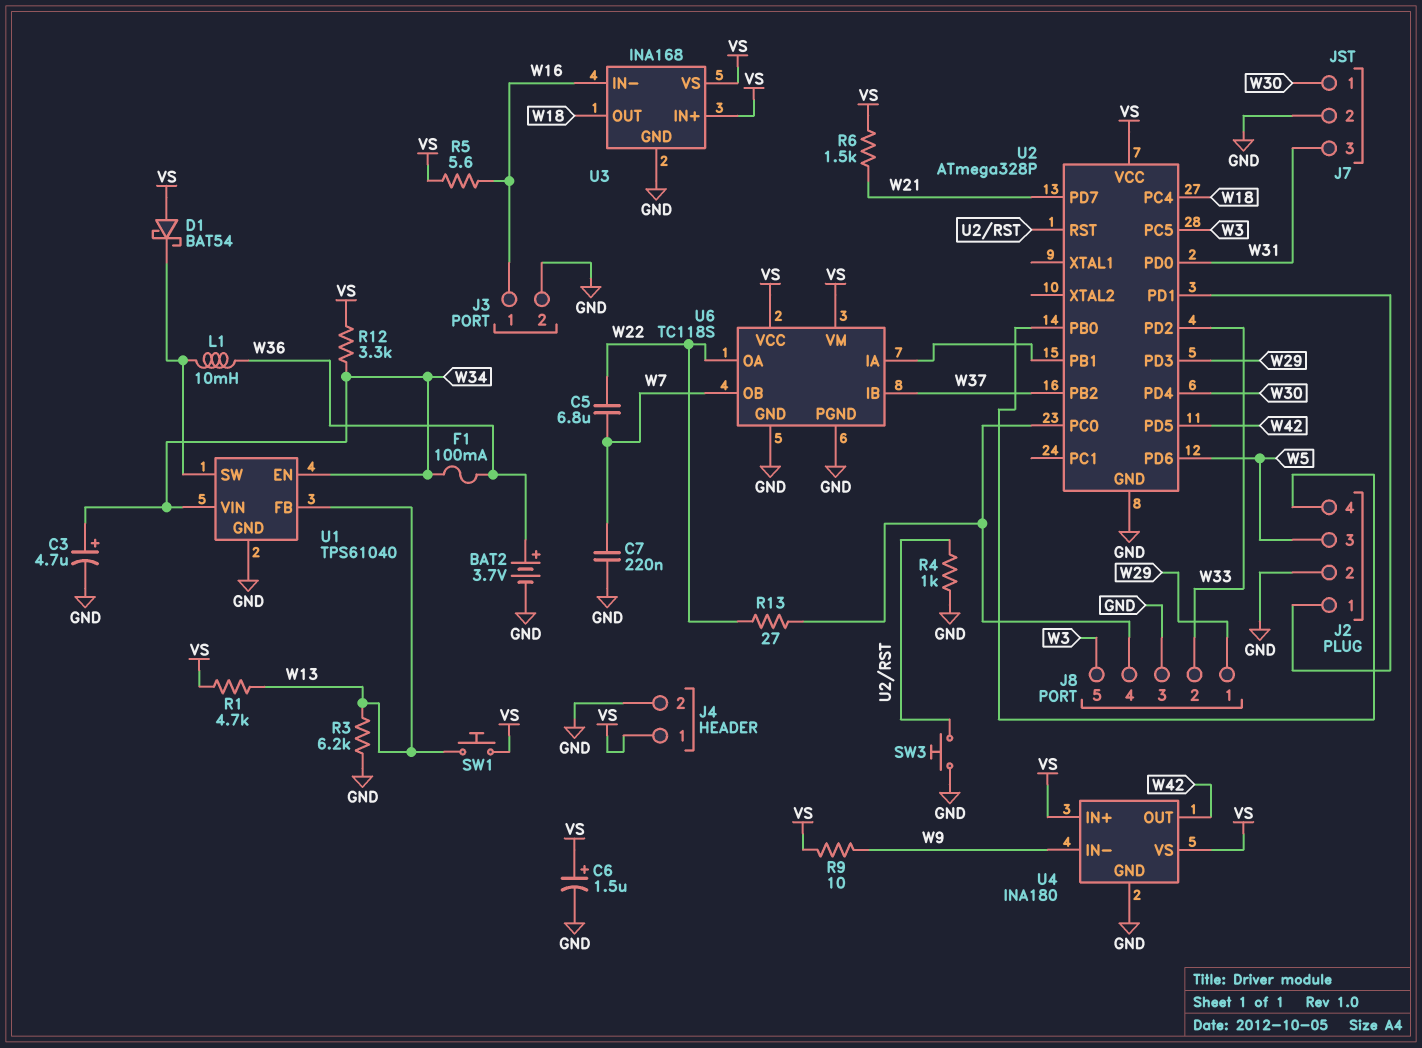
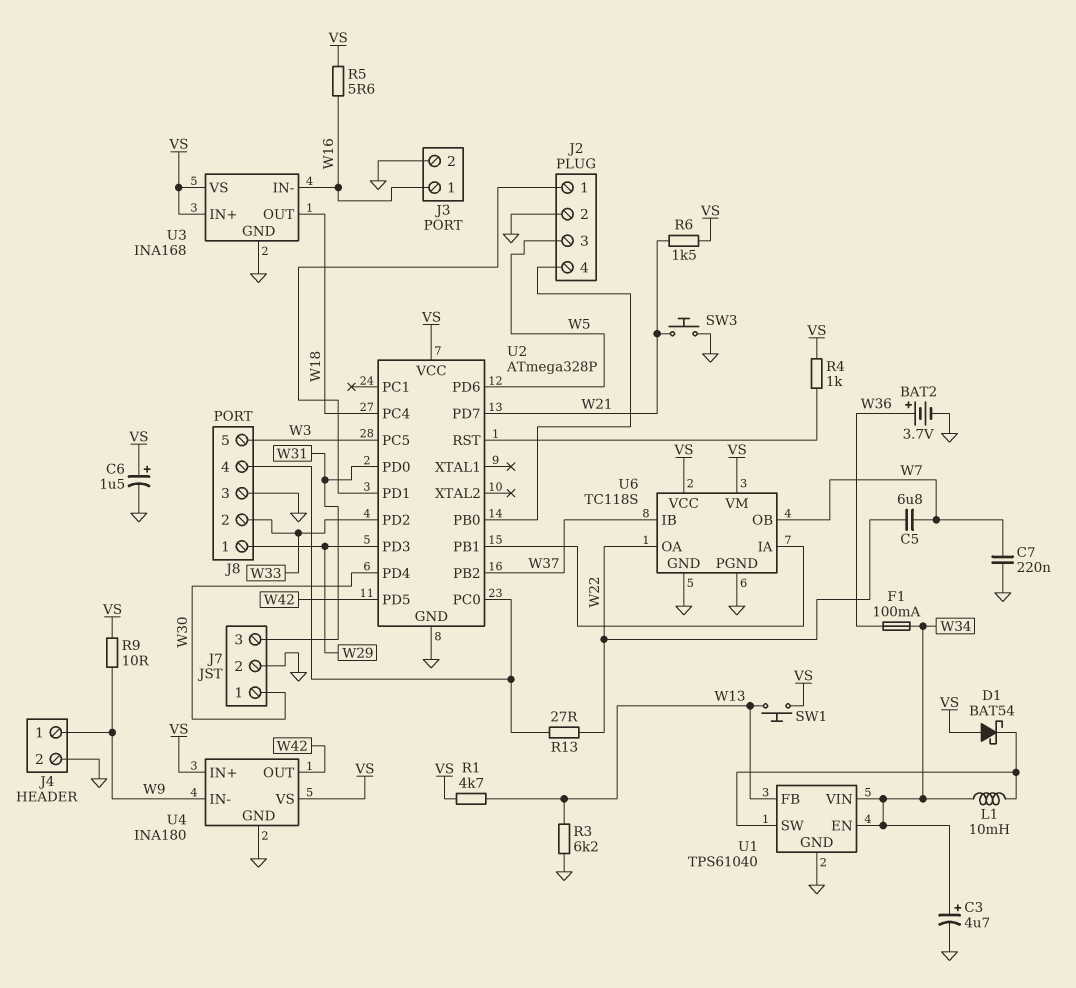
J4 pin 1: VS -> W9
L1: 10mH (U1/SW, W36) -> 10mH (U1/SW, W34)
R4: 1k (GND, U2/RST) -> 1k (U2/RST, VS)
R12: 3.3k (VS, W34) -> none
SW3: button (GND, U2/RST) -> button (GND, W21)

